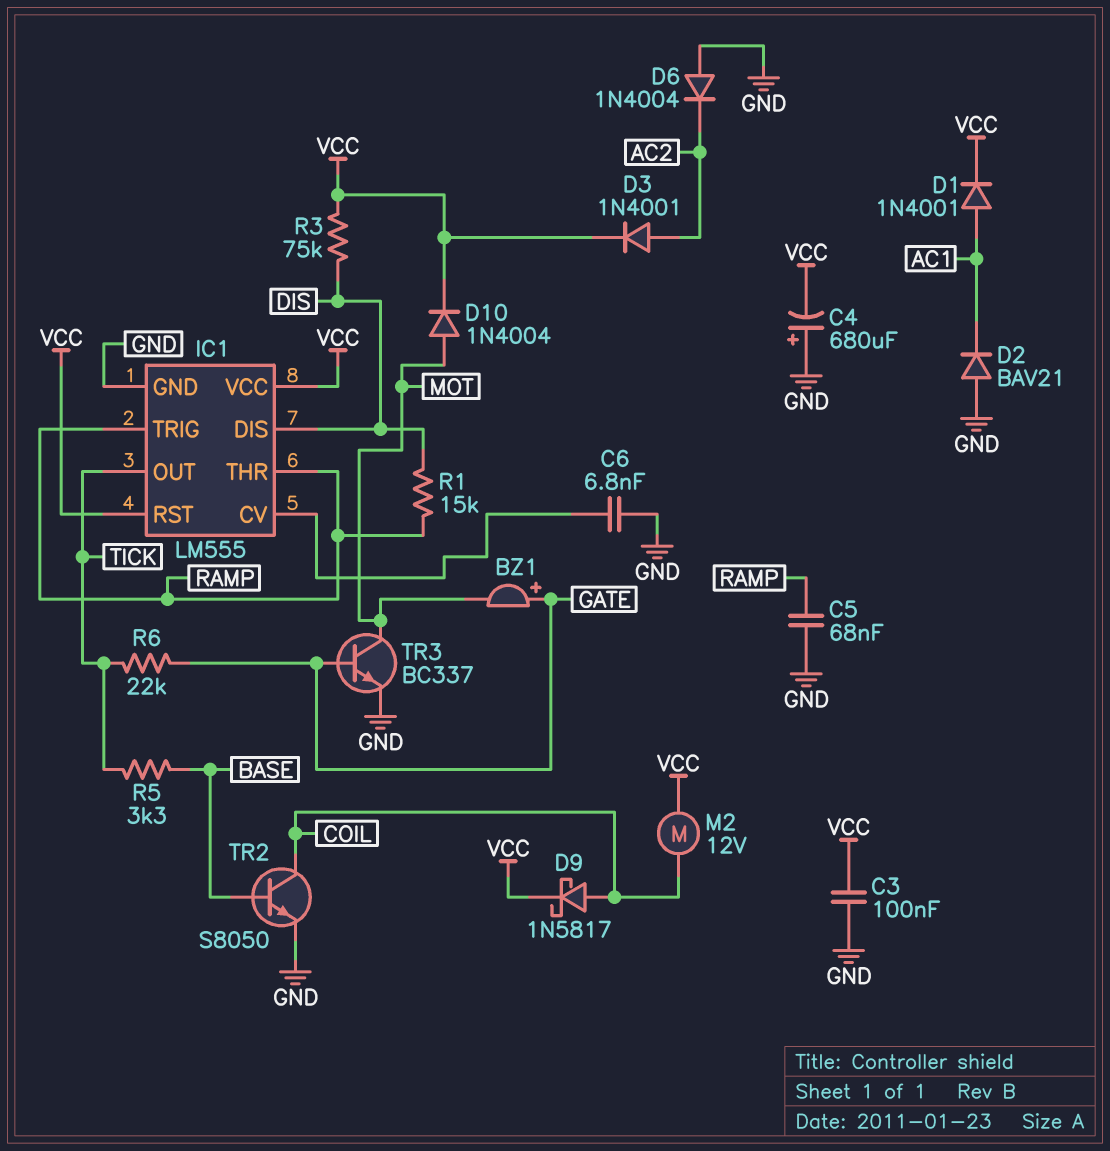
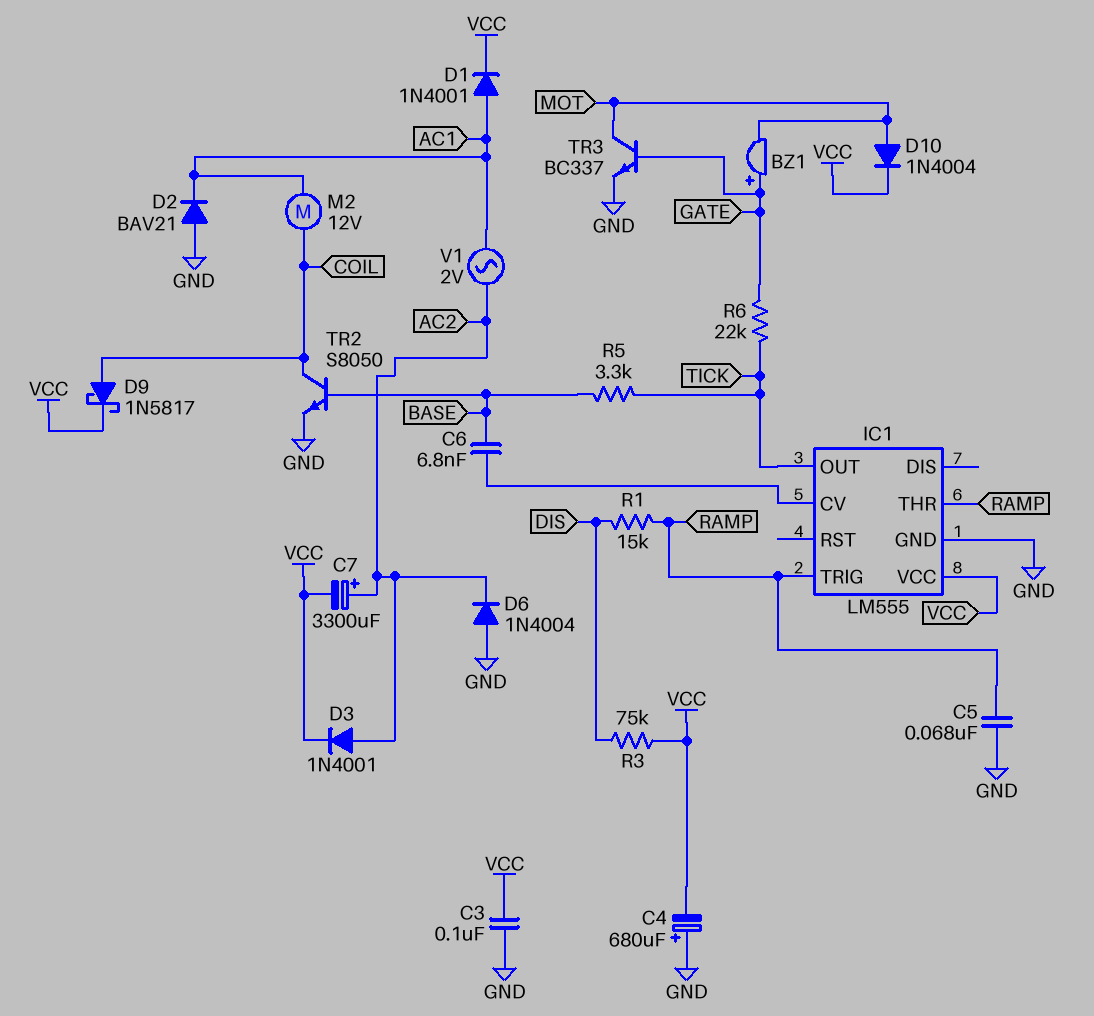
C6: 6.8nF (GND, IC1/CV) -> 6.8nF (BASE, IC1/CV)
C7: none -> 3300uF (plus AC2, minus VCC)
IC1 pin DIS: DIS -> none
IC1 pin RST: VCC -> none
M2: motor 12V (COIL, VCC) -> motor 12V (AC1, COIL)
V1: none -> AC 2V (AC1, AC2)

